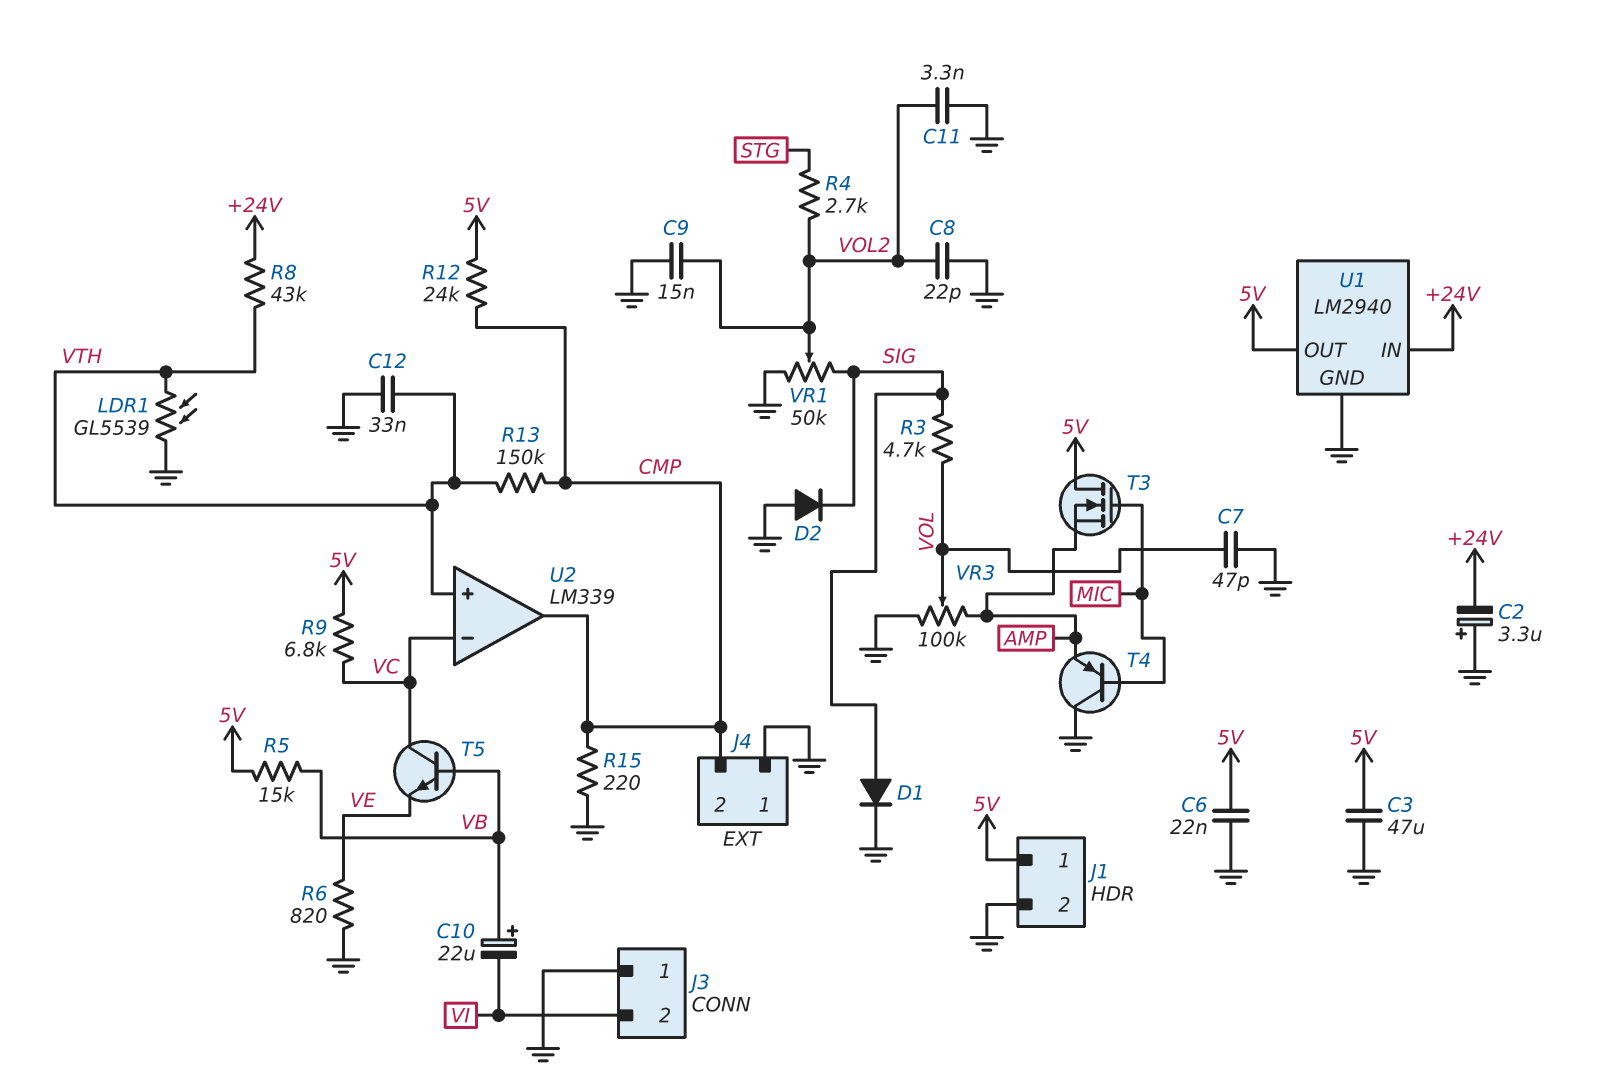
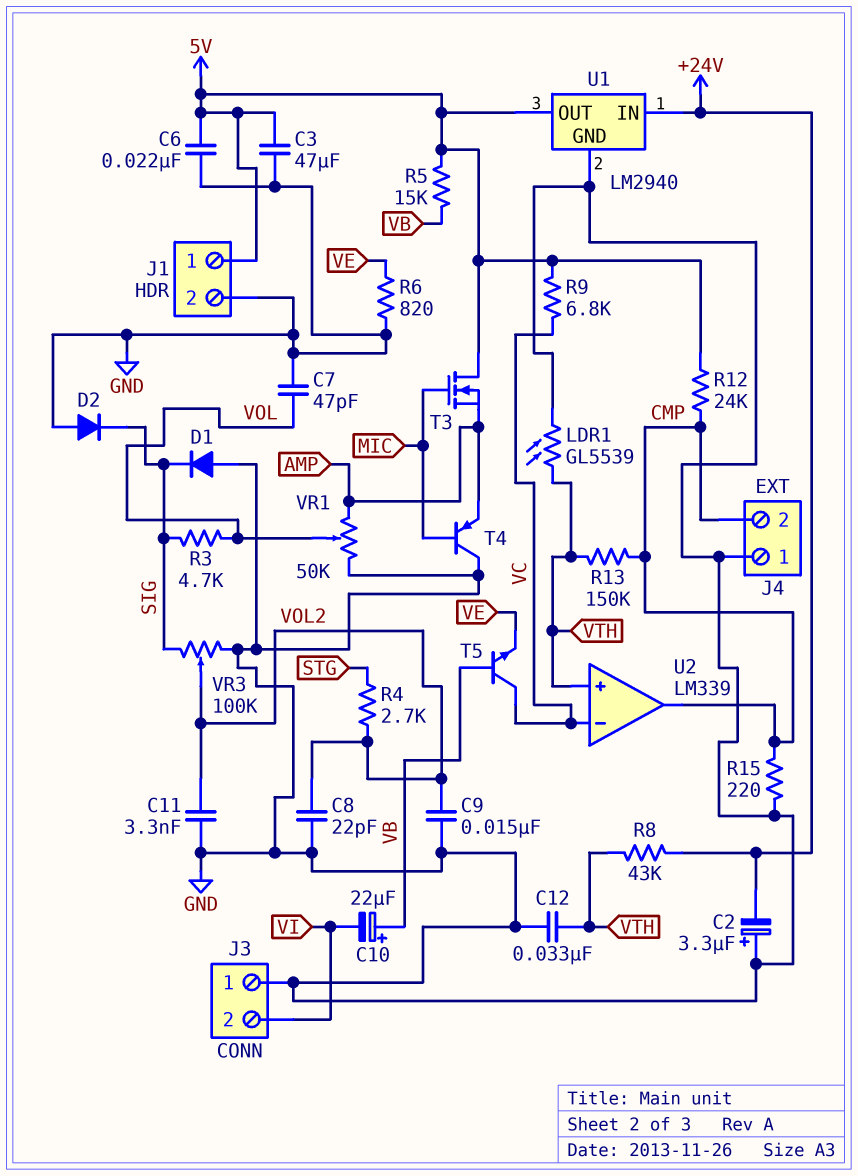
D1: diode (A SIG, K GND) -> diode (A GND, K SIG)
VR1: 50k (GND, SIG, wiper VOL2) -> 50k (AMP, GND, wiper VOL)
VR3: 100k (AMP, GND, wiper VOL) -> 100k (GND, SIG, wiper VOL2)

